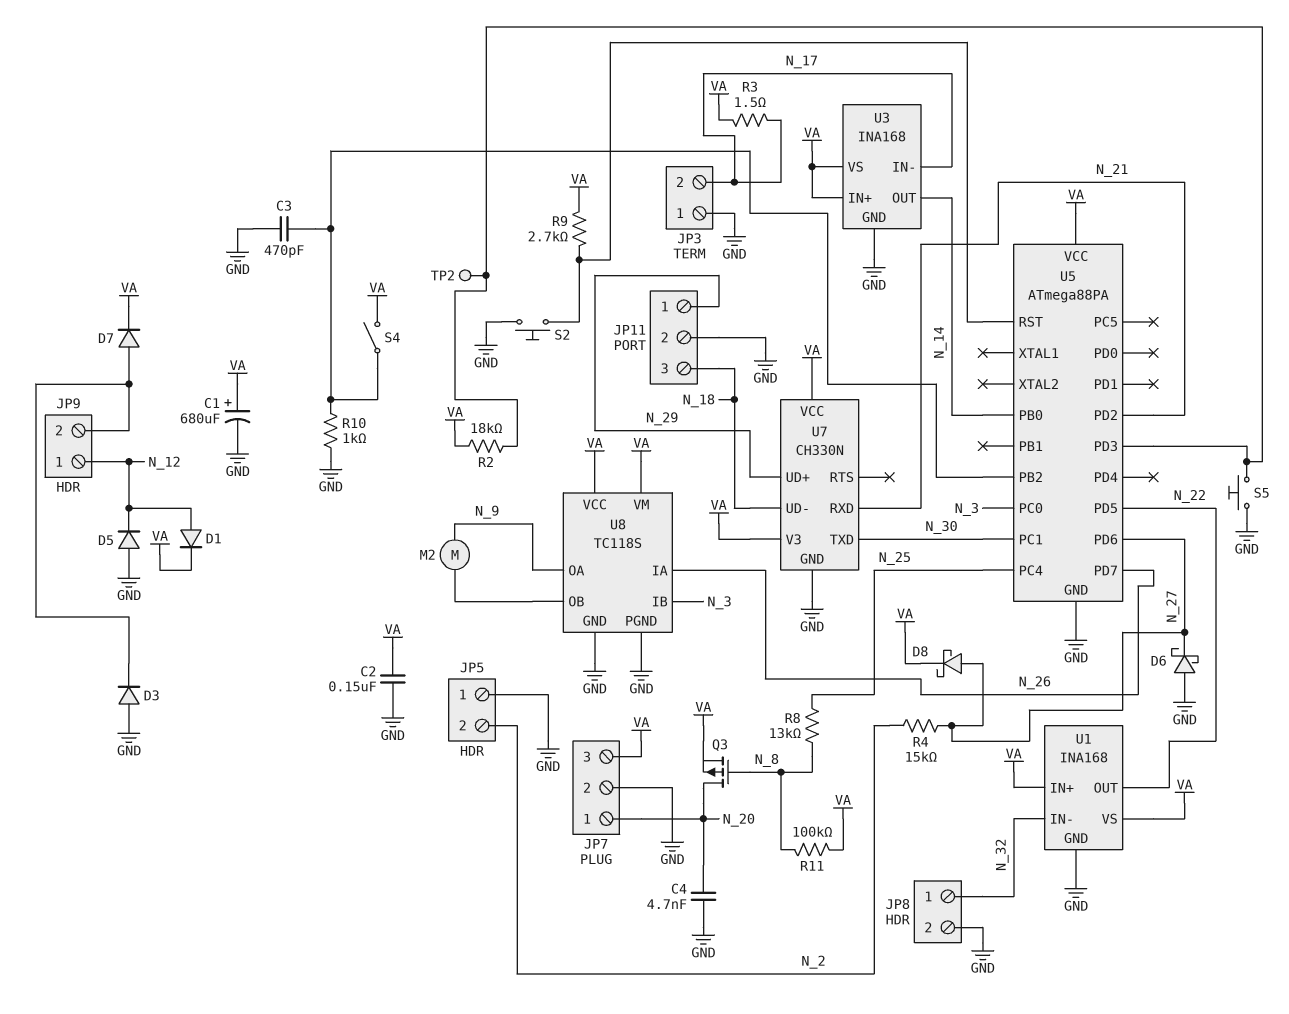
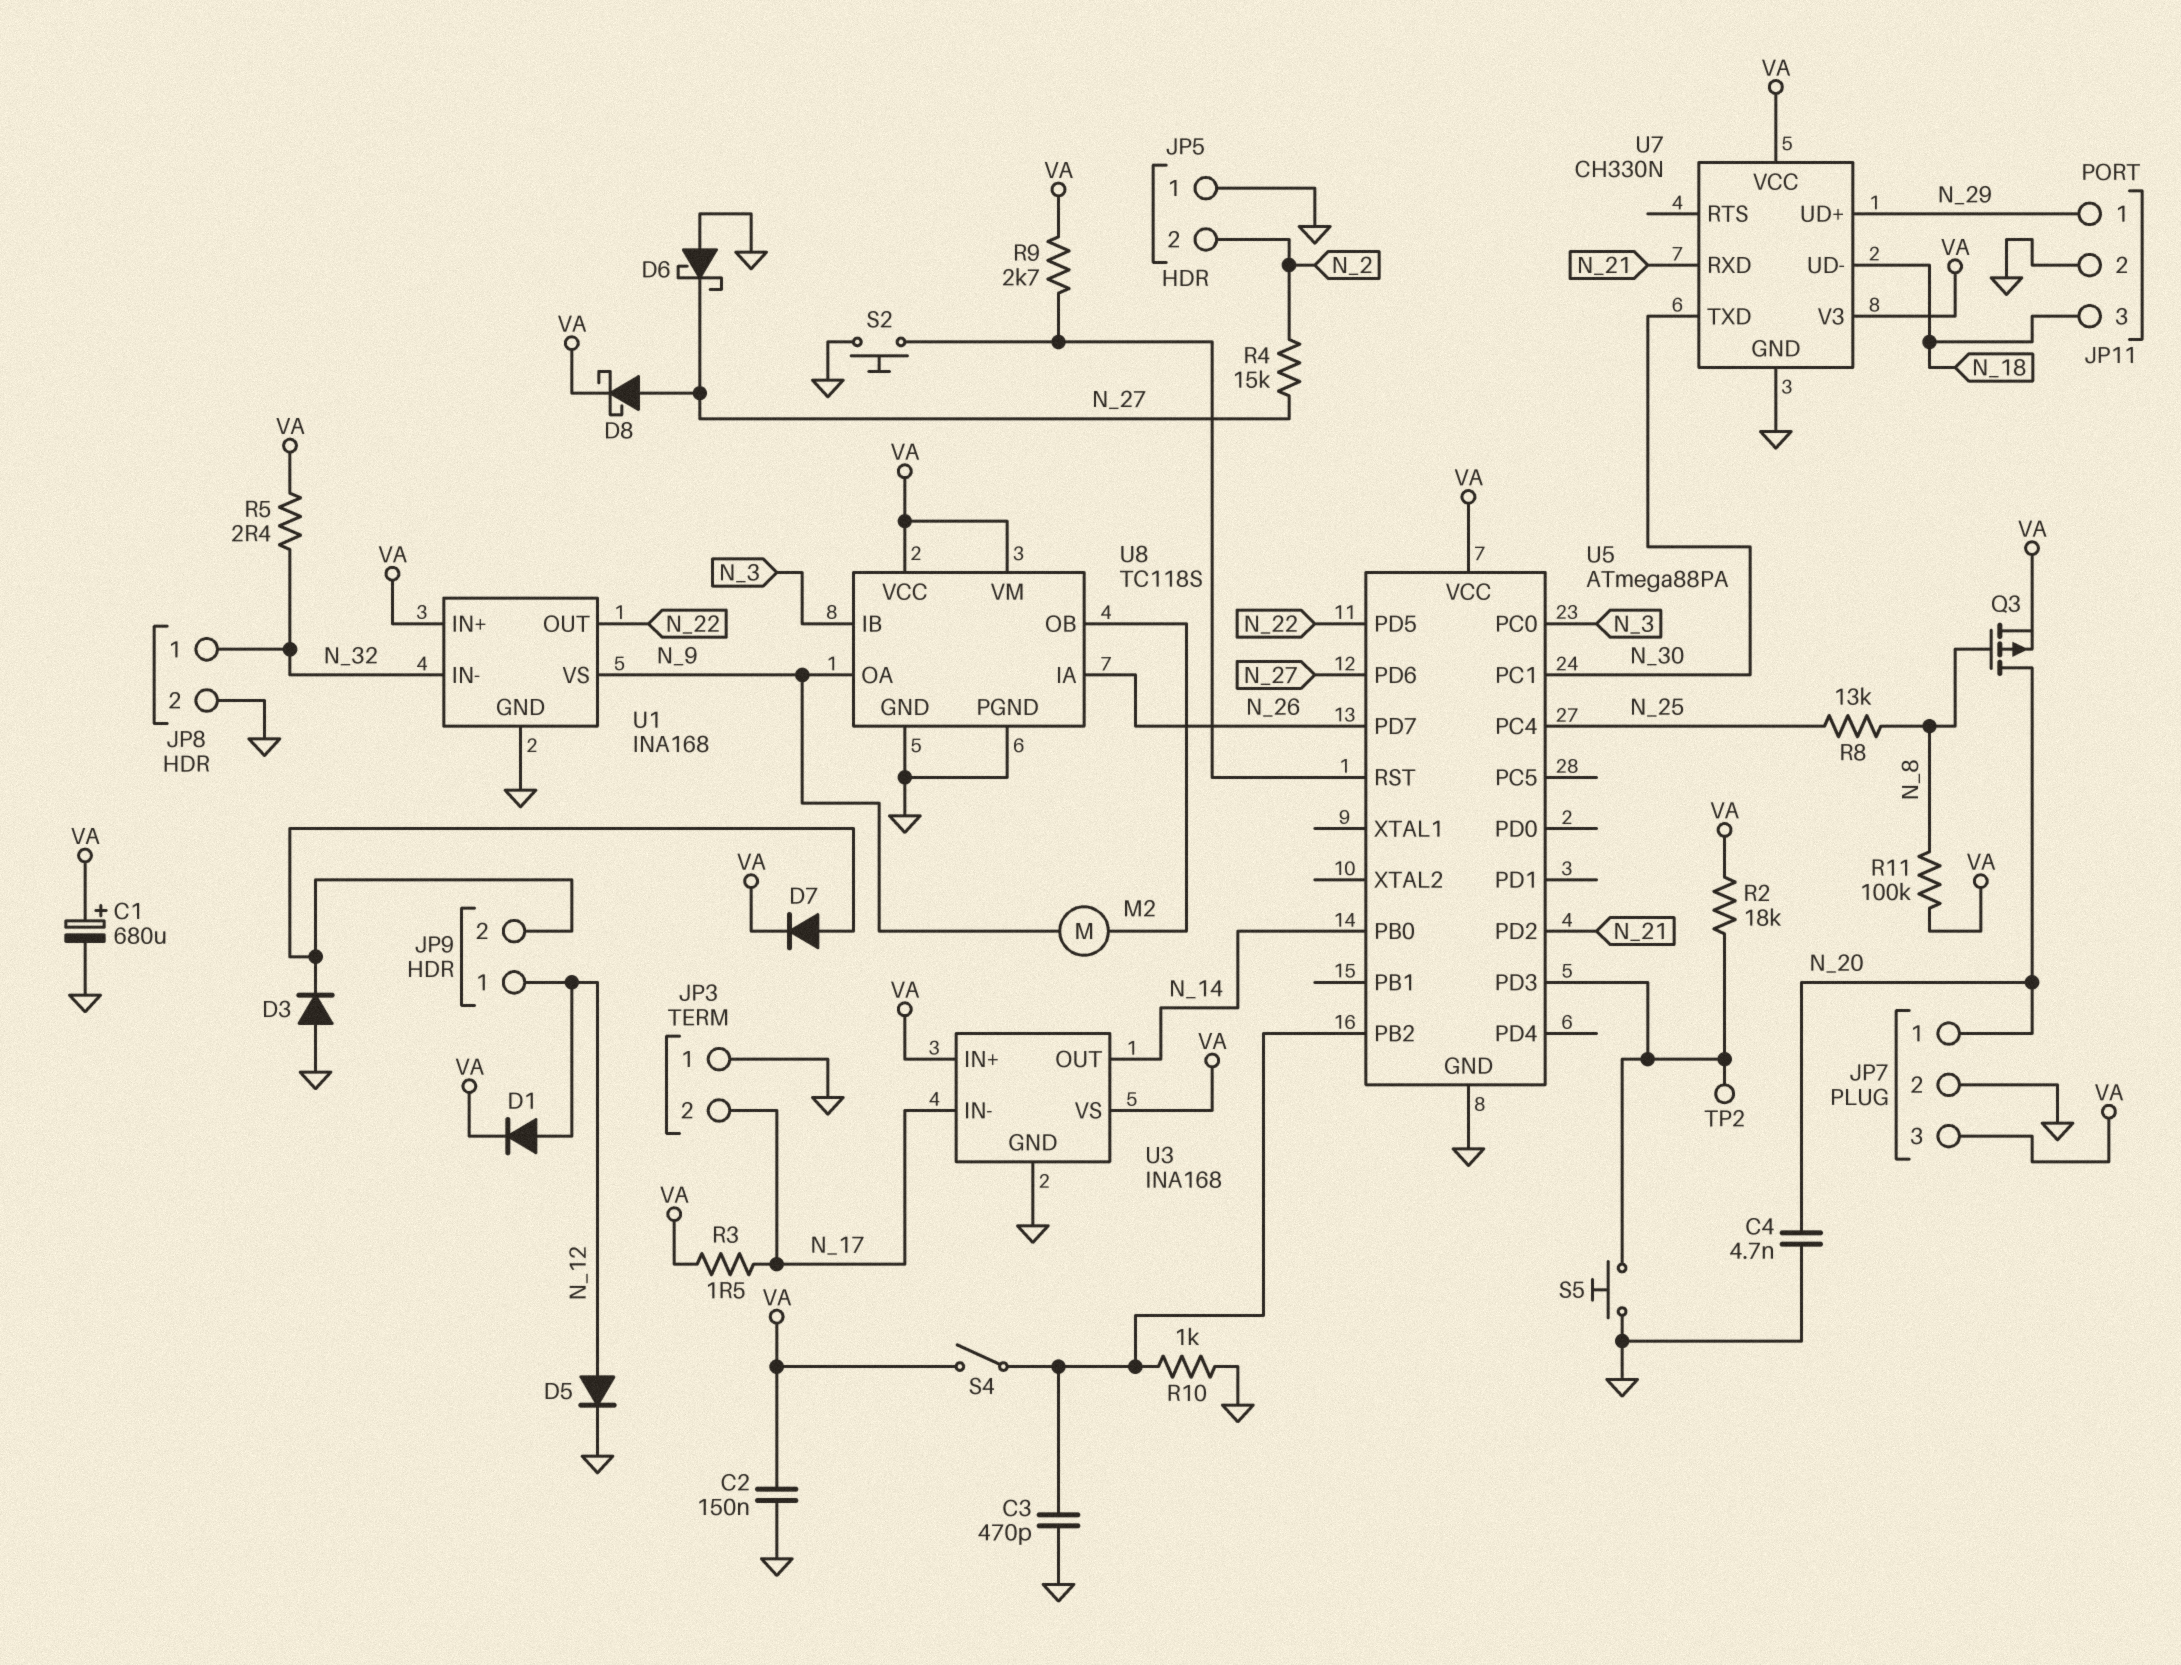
D5: diode (A GND, K N_12) -> diode (A N_12, K GND)
R5: none -> 2.4 (N_32, VA)
U1 pin VS: VA -> N_9

